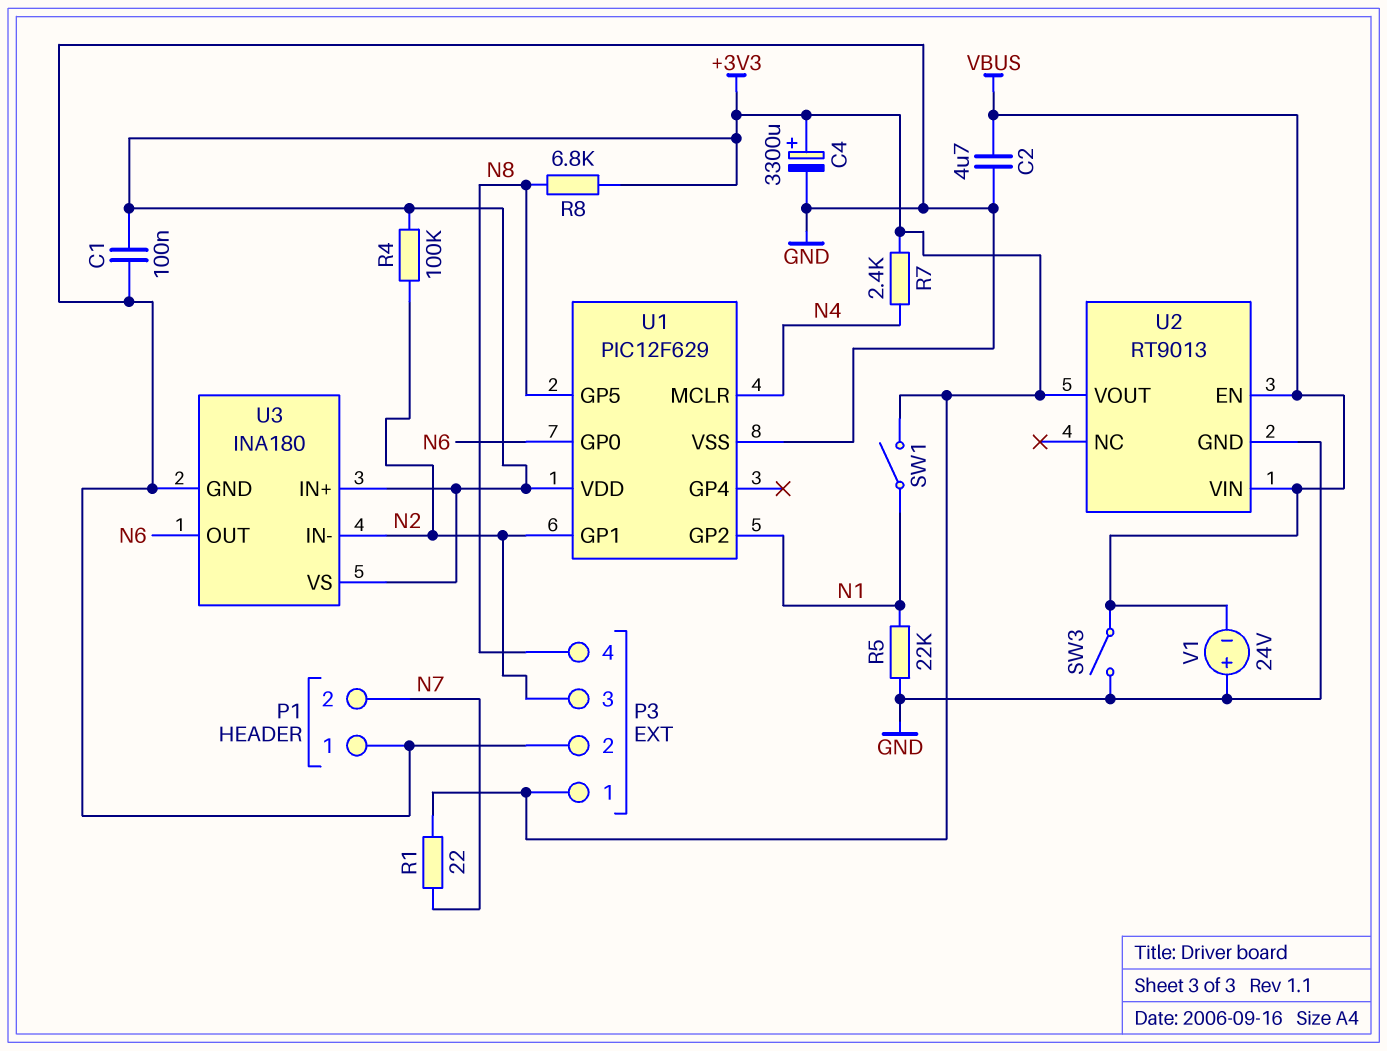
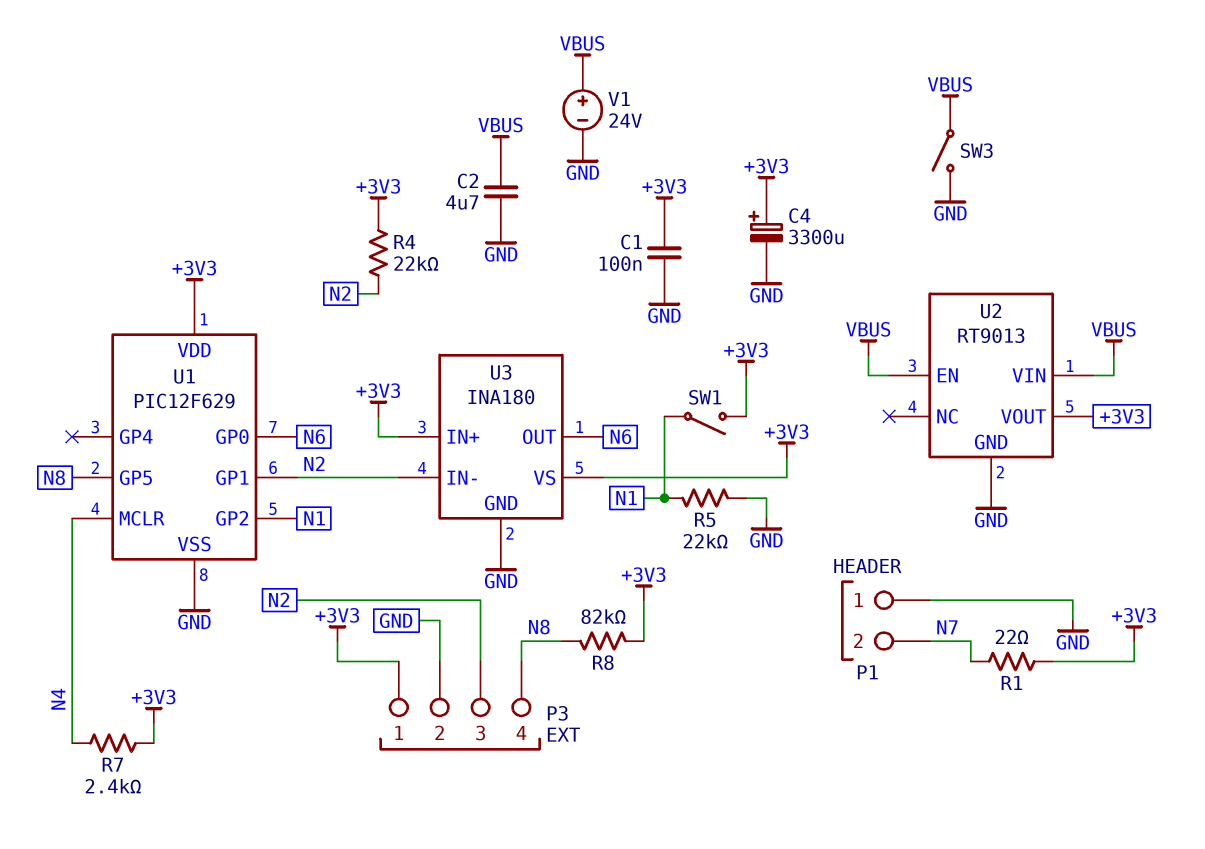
R4: 100k (+3V3, N2) -> 22k (+3V3, N2)
R8: 6.8k (+3V3, N8) -> 82k (+3V3, N8)
V1: 24V (plus GND, minus VBUS) -> 24V (plus VBUS, minus GND)

